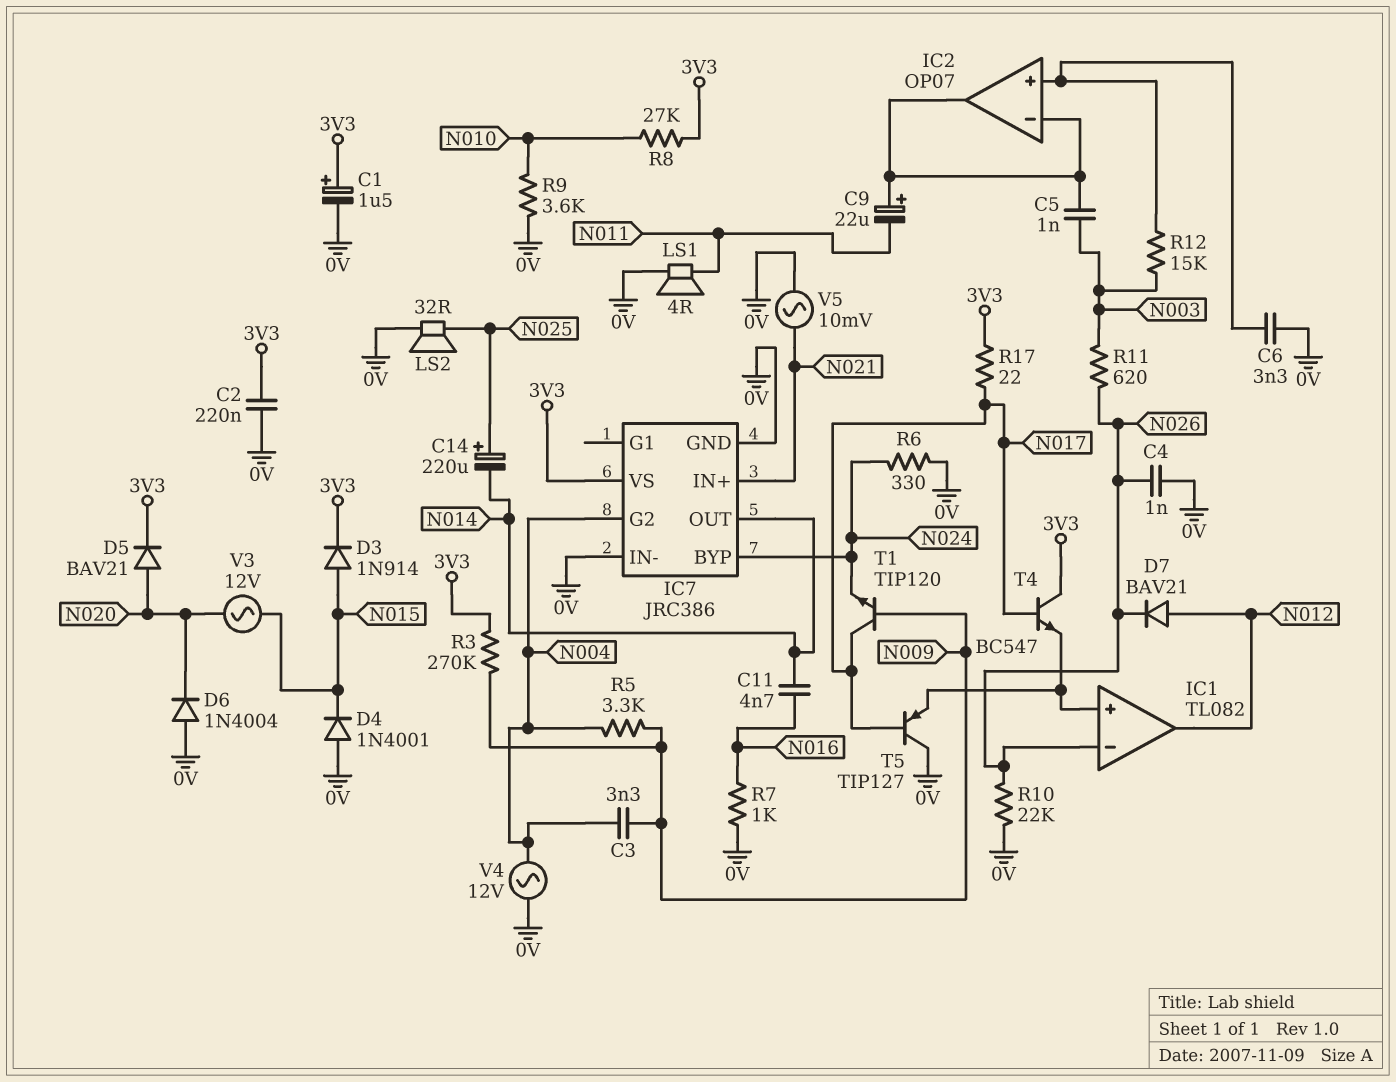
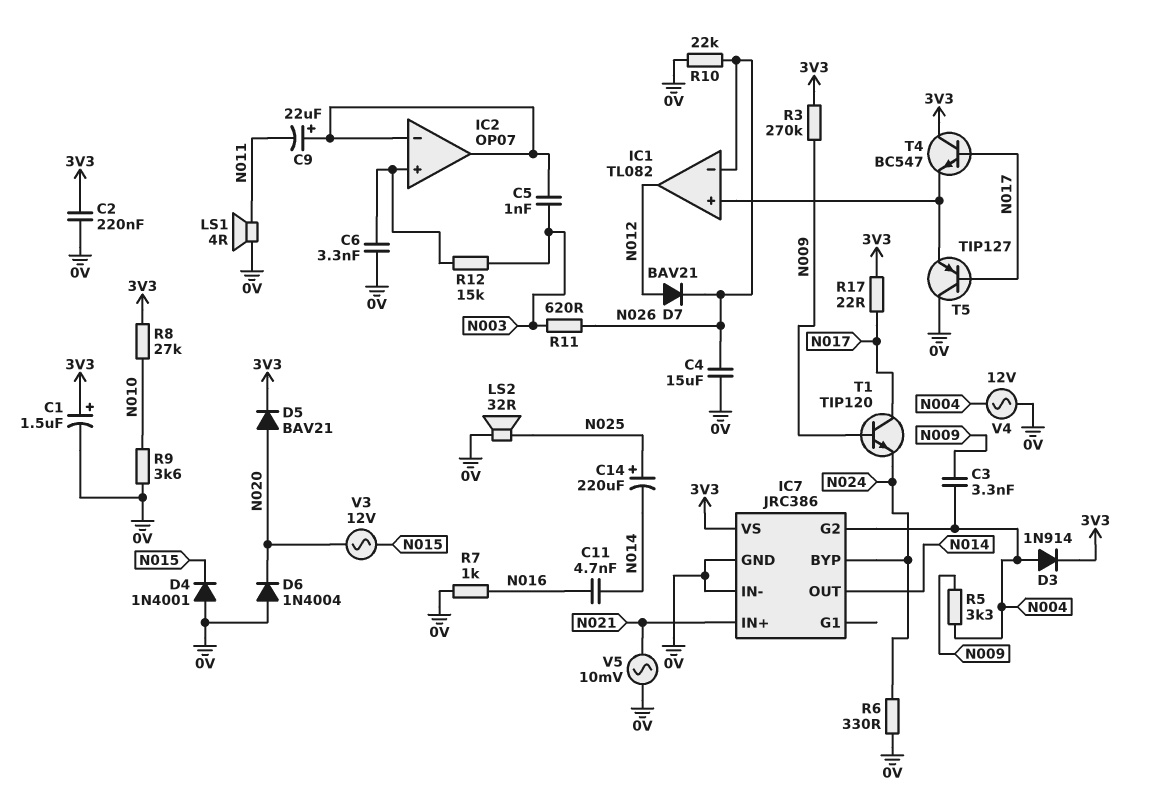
C4: 1nF (0V, N026) -> 15uF (0V, N026)
D3: diode 1N914 (A N015, K 3V3) -> diode 1N914 (A N004, K 3V3)

